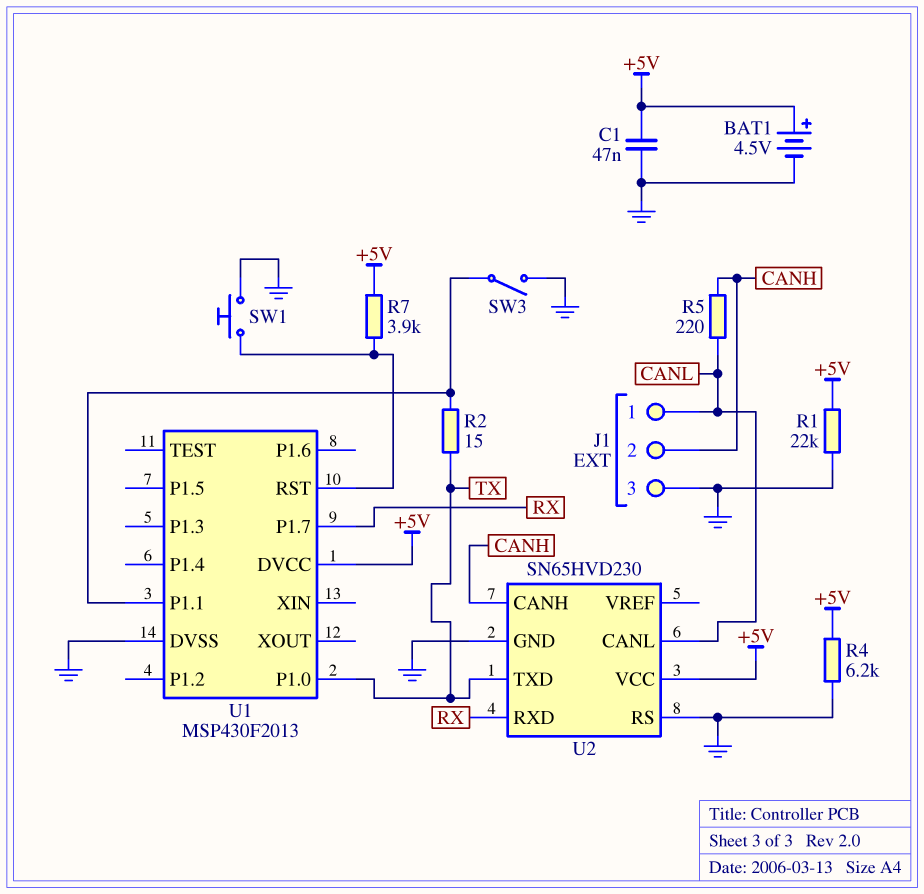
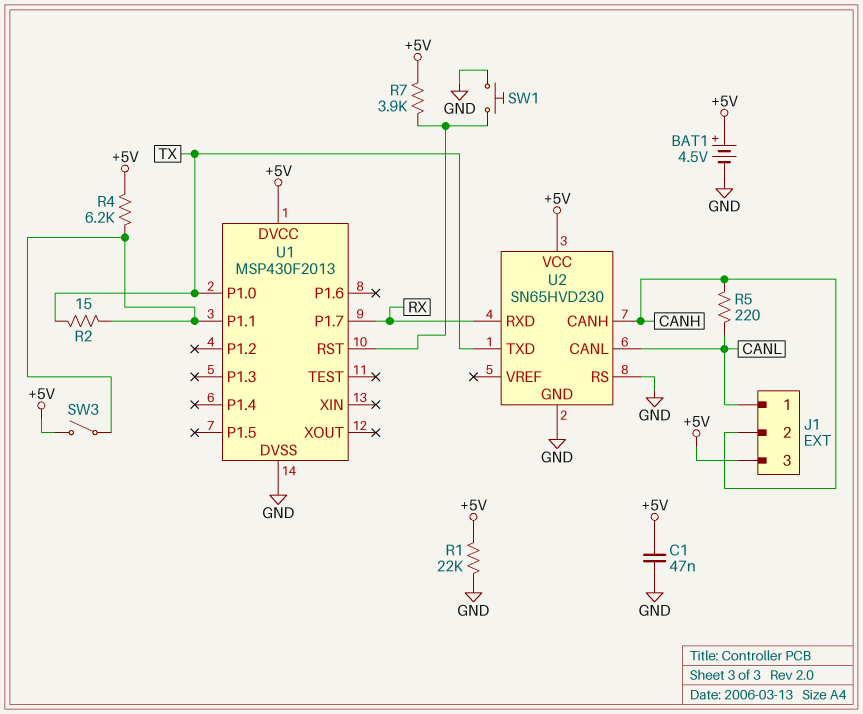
J1 pin 3: GND -> +5V
R4: 6.2k (+5V, GND) -> 6.2k (+5V, U1/P1.1)
SW3: switch (GND, U1/P1.1) -> switch (+5V, U1/P1.1)

